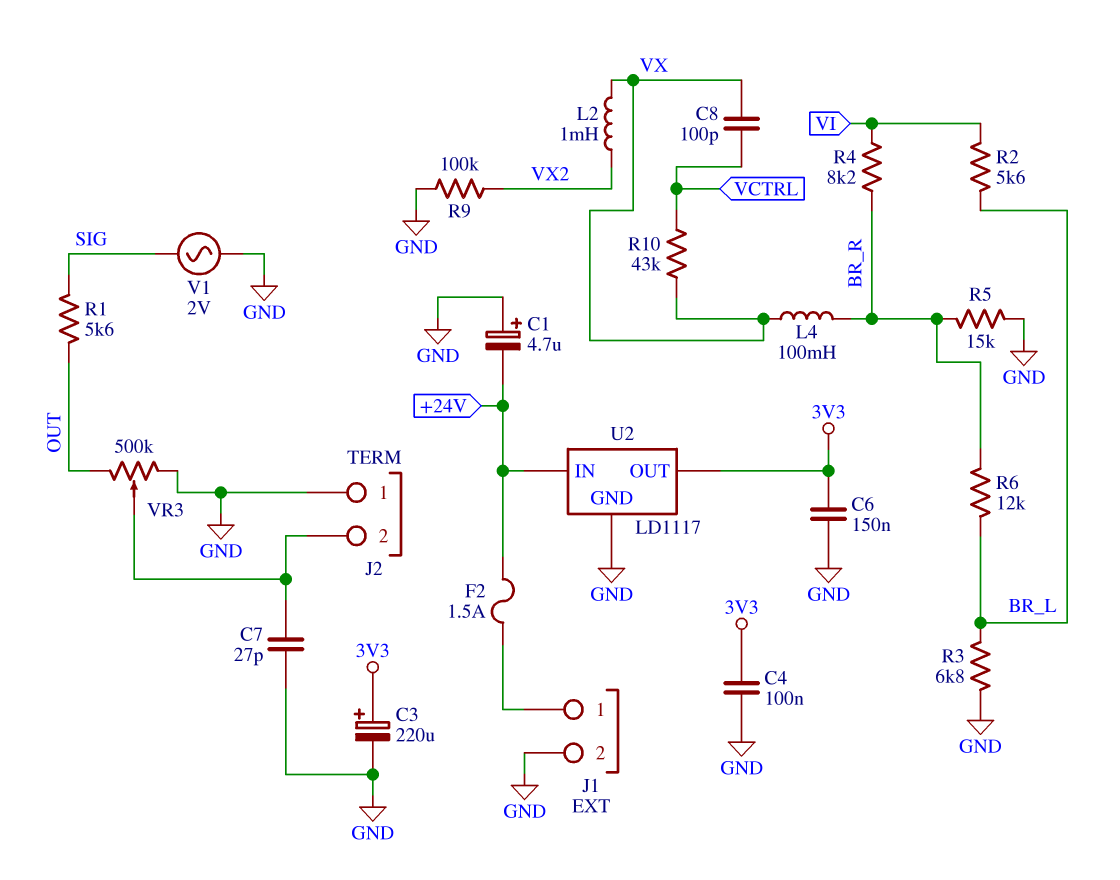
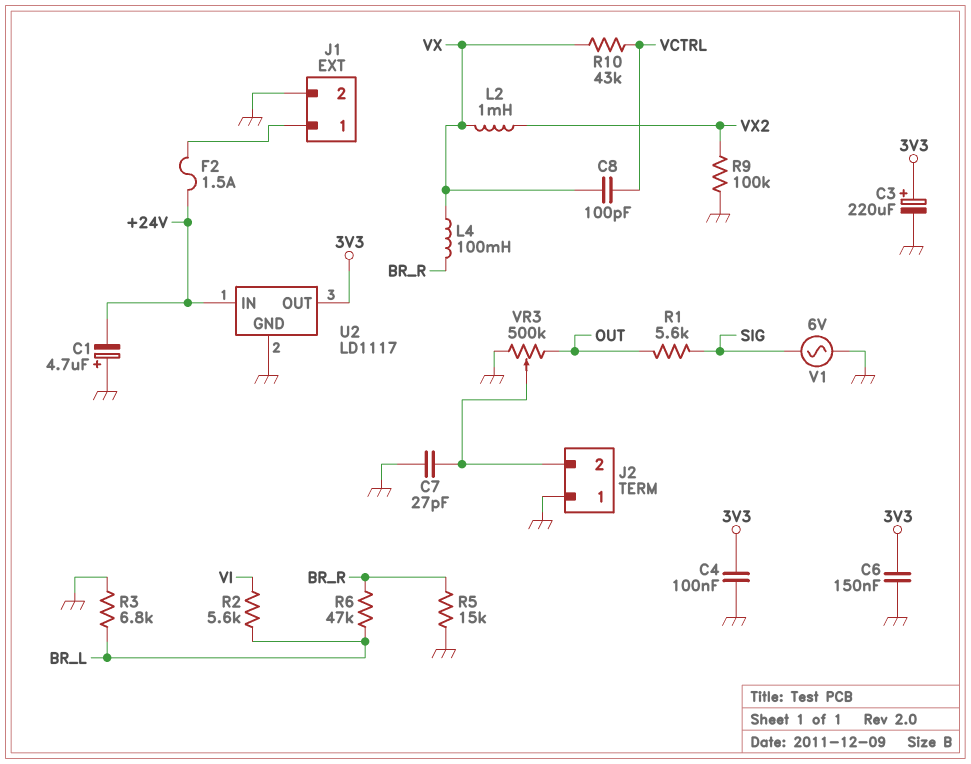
R4: 8.2k (BR_R, VI) -> none
R6: 12k (BR_L, BR_R) -> 47k (BR_L, BR_R)
V1: AC 2V (GND, SIG) -> AC 6V (GND, SIG)

